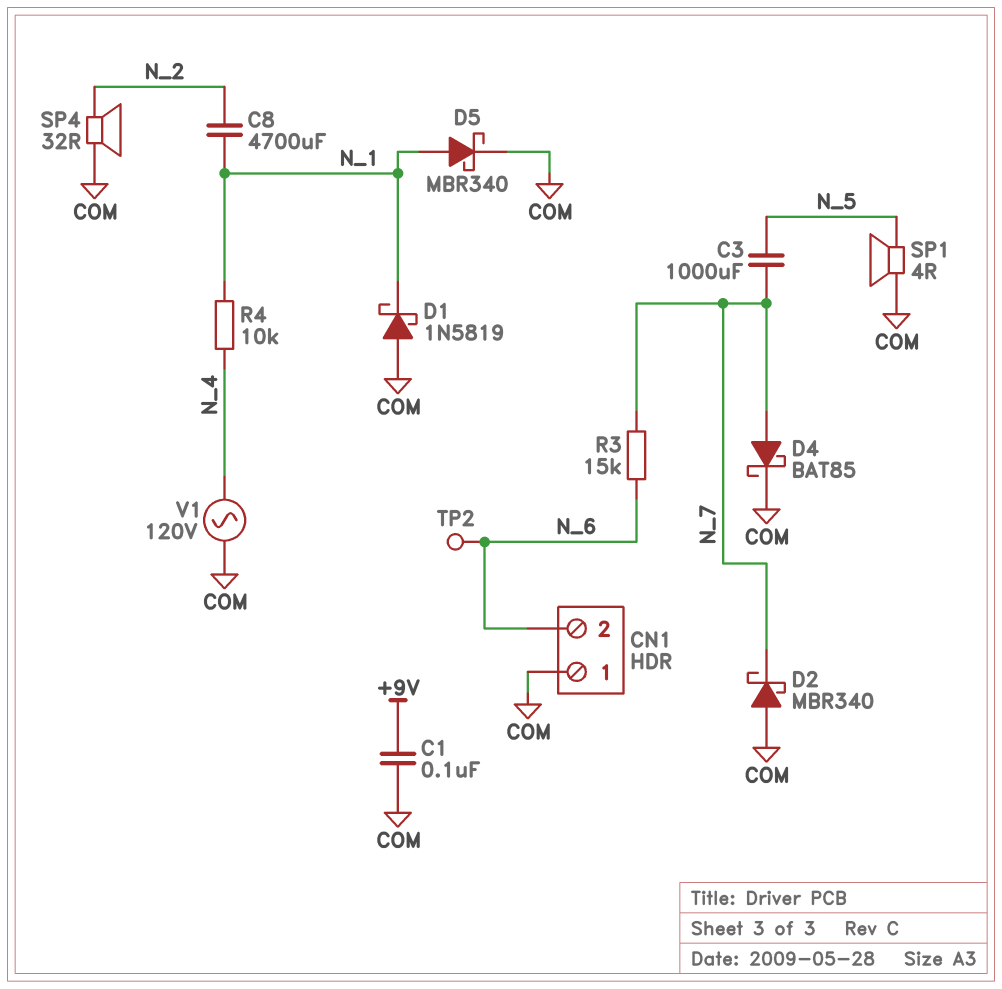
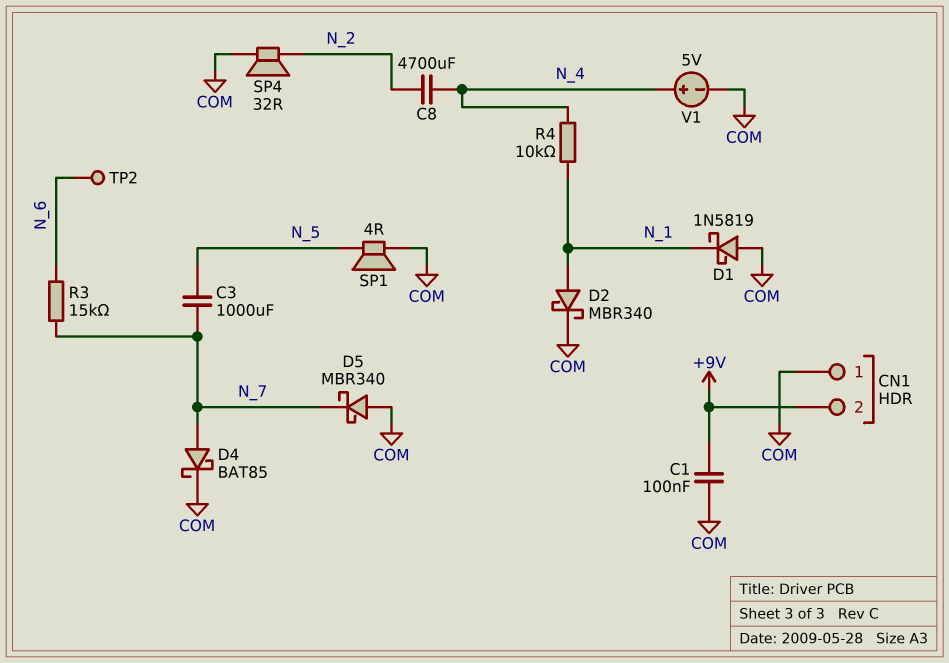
C8: 4700uF (N_1, N_2) -> 4700uF (N_2, N_4)
CN1 pin 2: N_6 -> +9V
D2: schottky MBR340 (A COM, K N_7) -> schottky MBR340 (A N_1, K COM)
D5: schottky MBR340 (A N_1, K COM) -> schottky MBR340 (A COM, K N_7)
V1: AC 120V (COM, N_4) -> 5V (plus N_4, minus COM)

